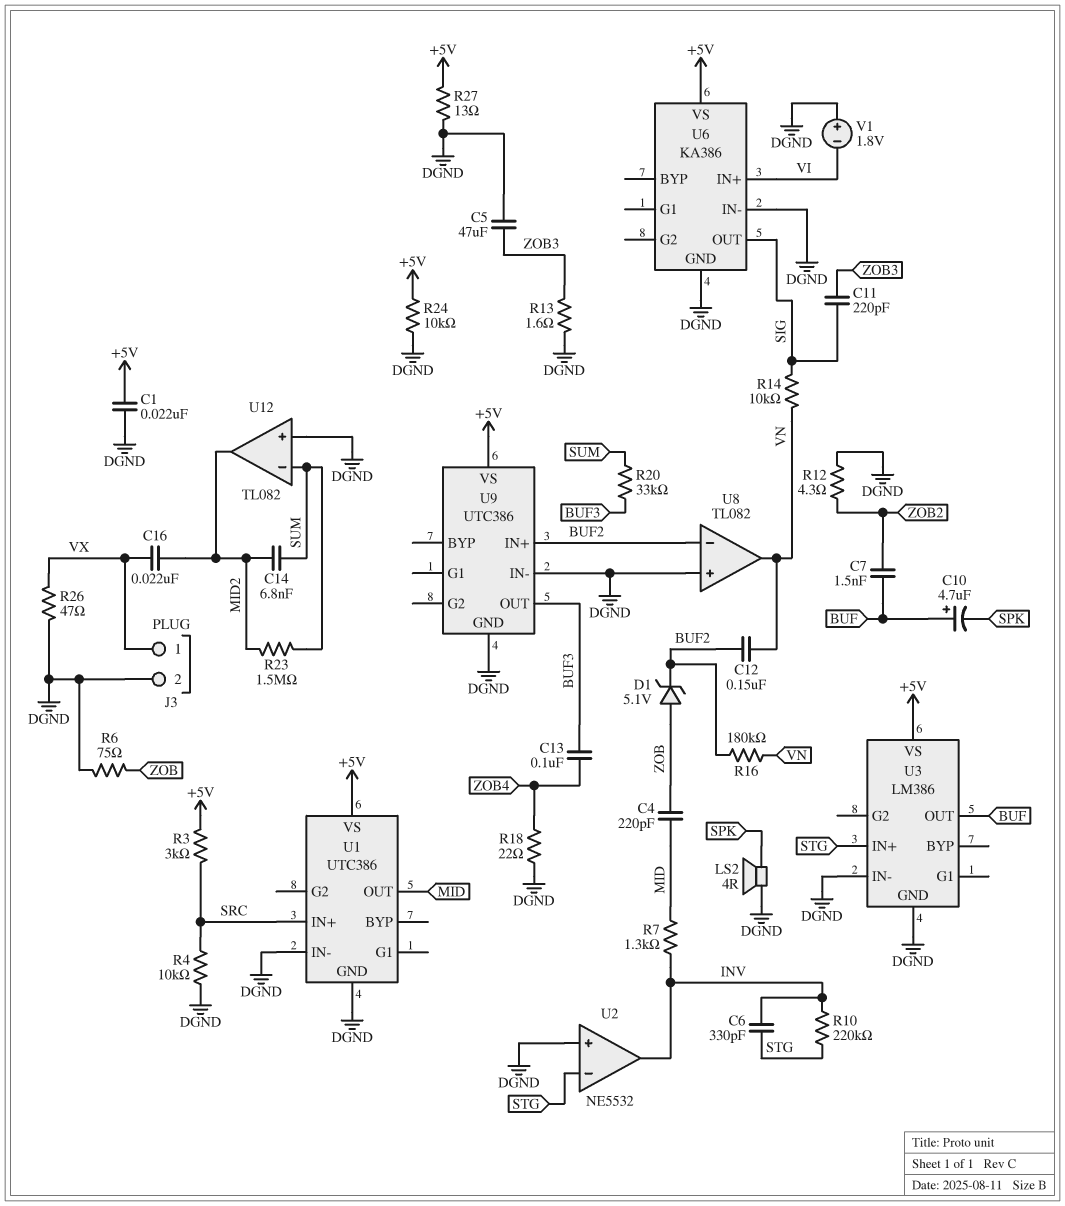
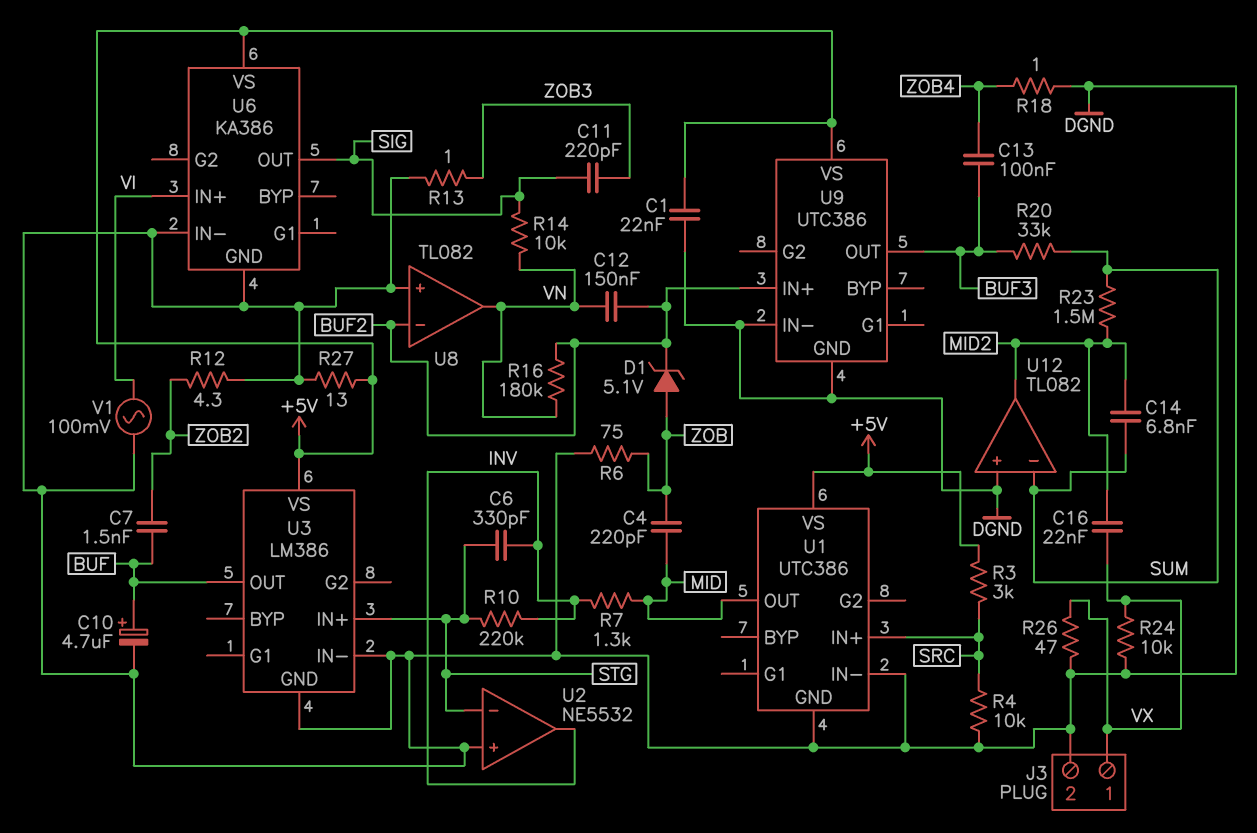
C5: 47uF (DGND, ZOB3) -> none
C10: 4.7uF (plus BUF, minus SPK) -> 4.7uF (plus BUF, minus DGND)
LS2: speaker 4R (DGND, SPK) -> none
R13: 1.6 (DGND, ZOB3) -> 1 (DGND, ZOB3)
R18: 22 (DGND, ZOB4) -> 1 (DGND, ZOB4)
R24: 10k (+5V, DGND) -> 10k (DGND, VX)
V1: 1.8V (plus DGND, minus VI) -> AC 100mV (DGND, VI)

